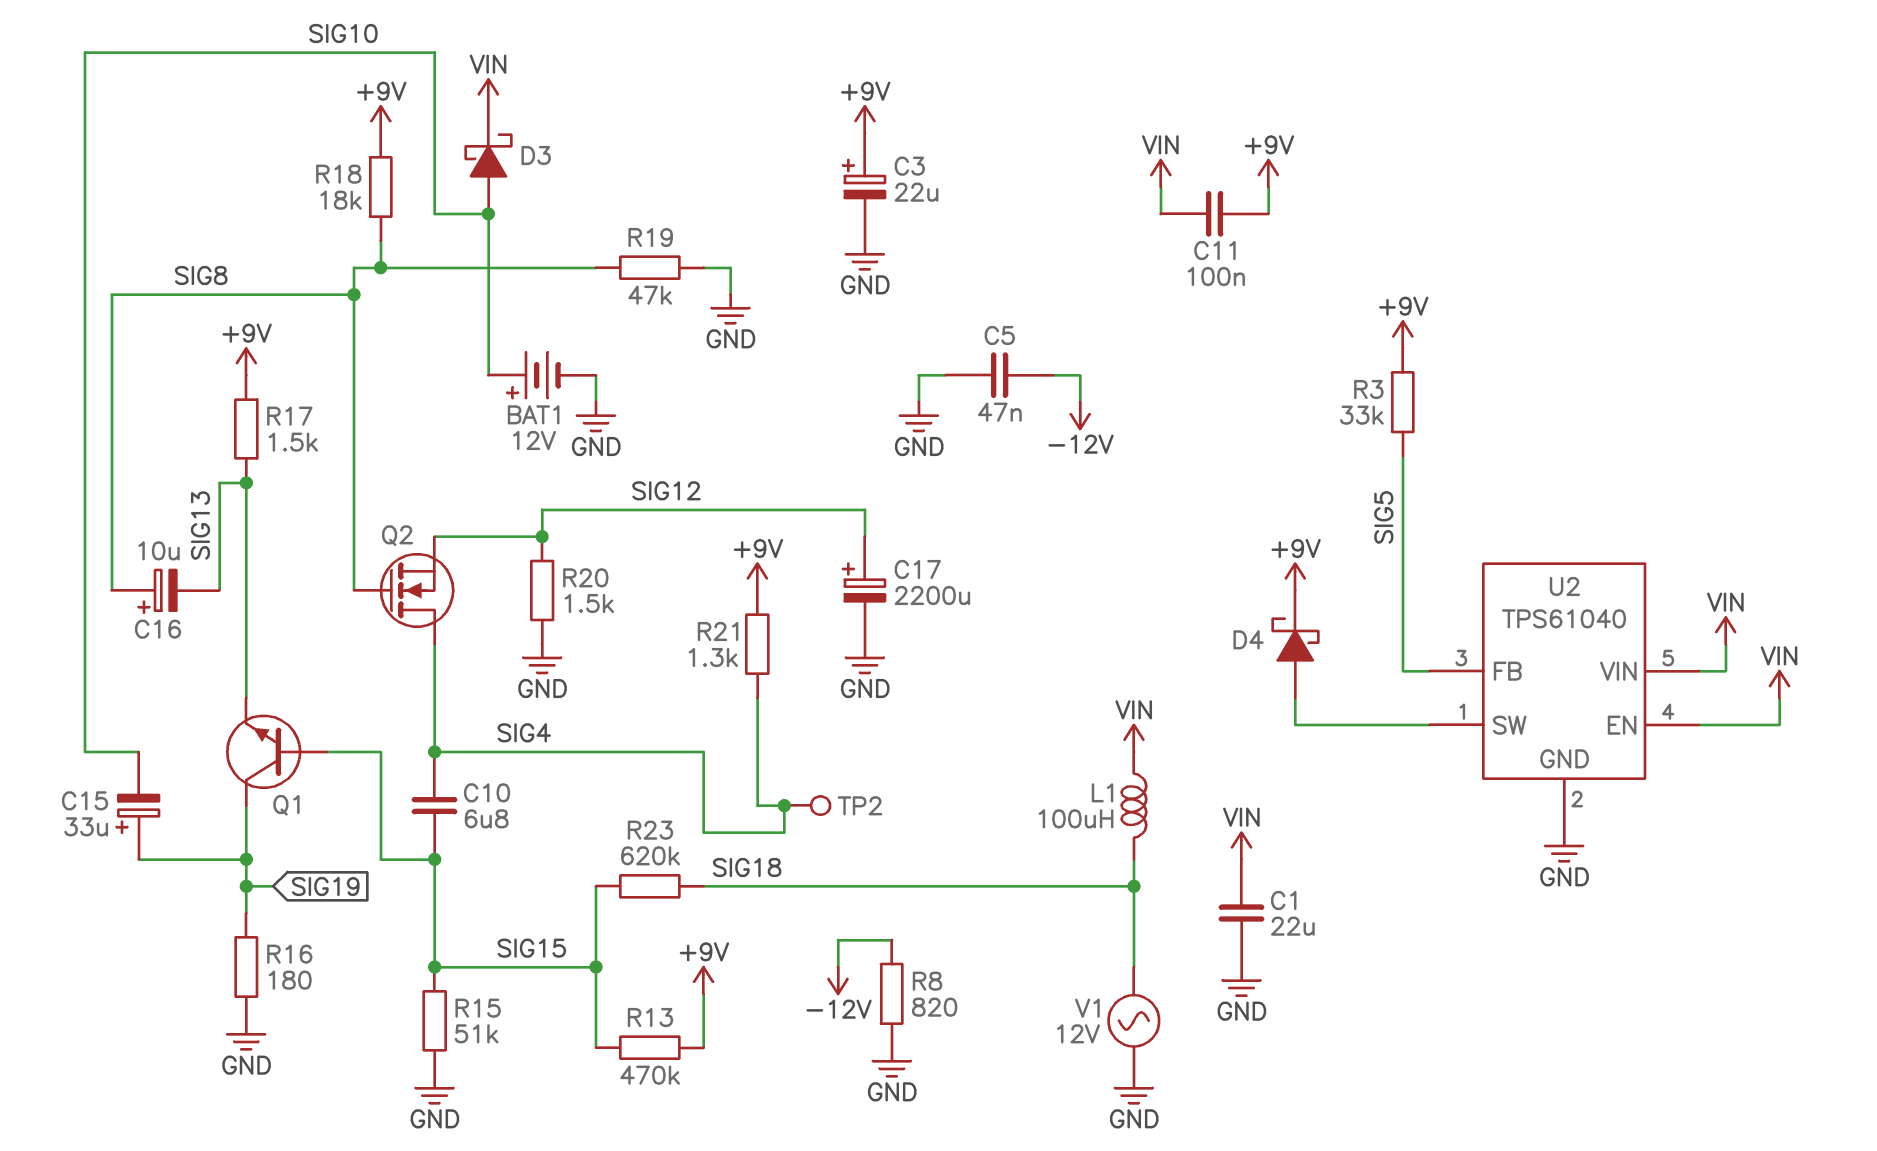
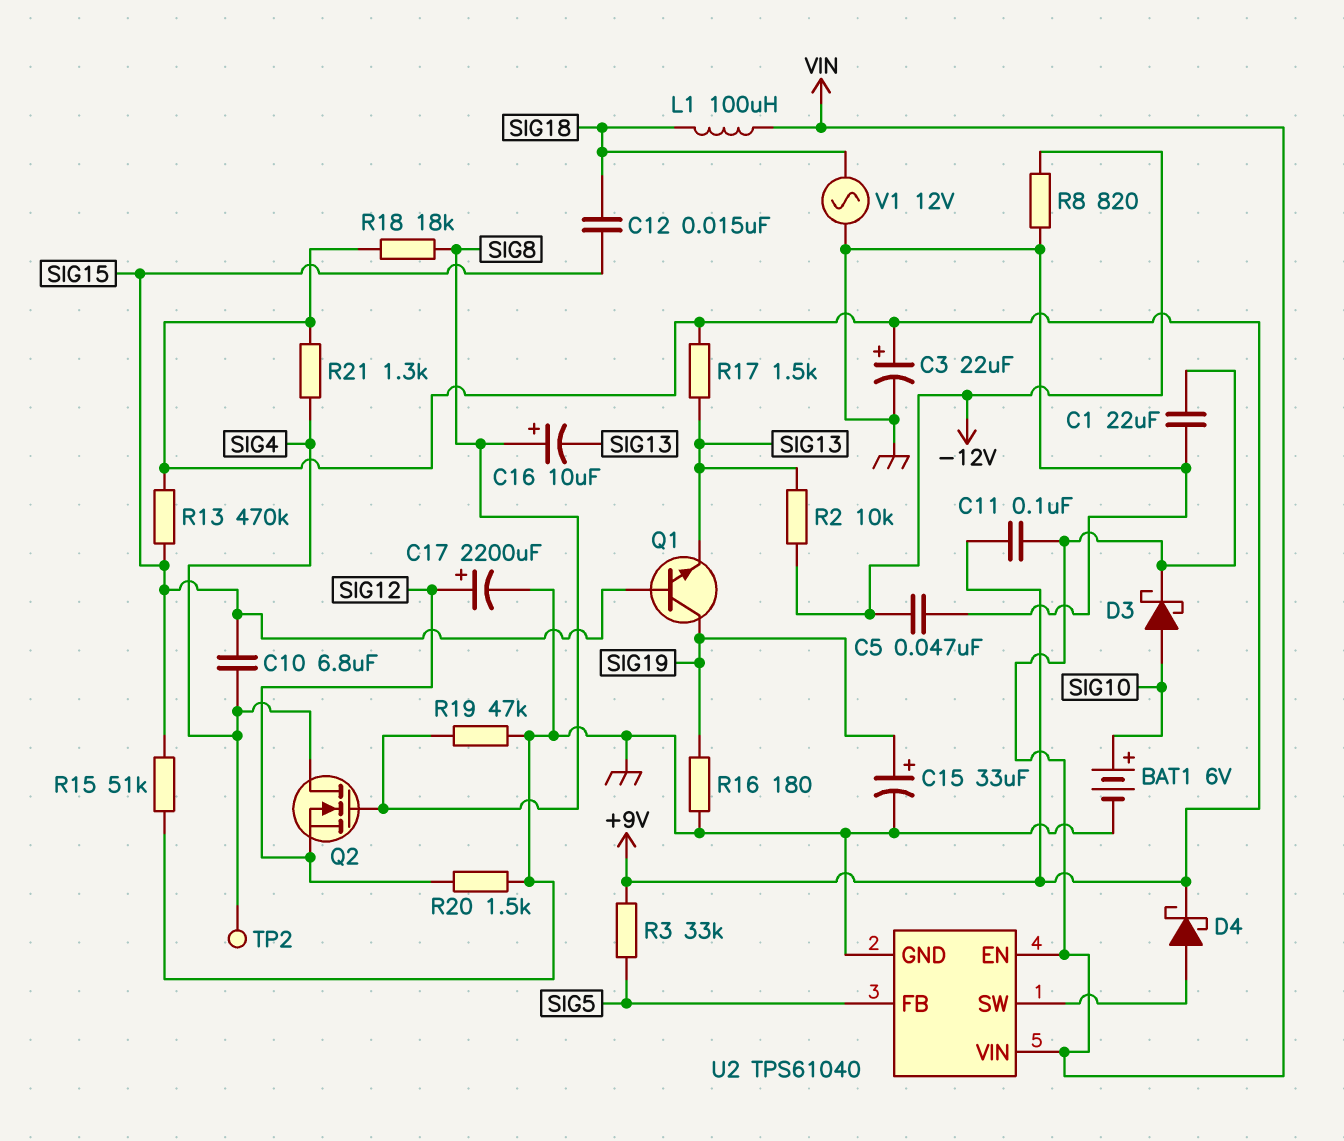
BAT1: 12V (plus SIG10, minus GND) -> 6V (plus SIG10, minus GND)
C12: none -> 15nF (SIG15, SIG18)
C15: 33uF (plus SIG19, minus SIG10) -> 33uF (plus SIG19, minus GND)
R2: none -> 10k (-12V, SIG13)
R23: 620k (SIG15, SIG18) -> none

